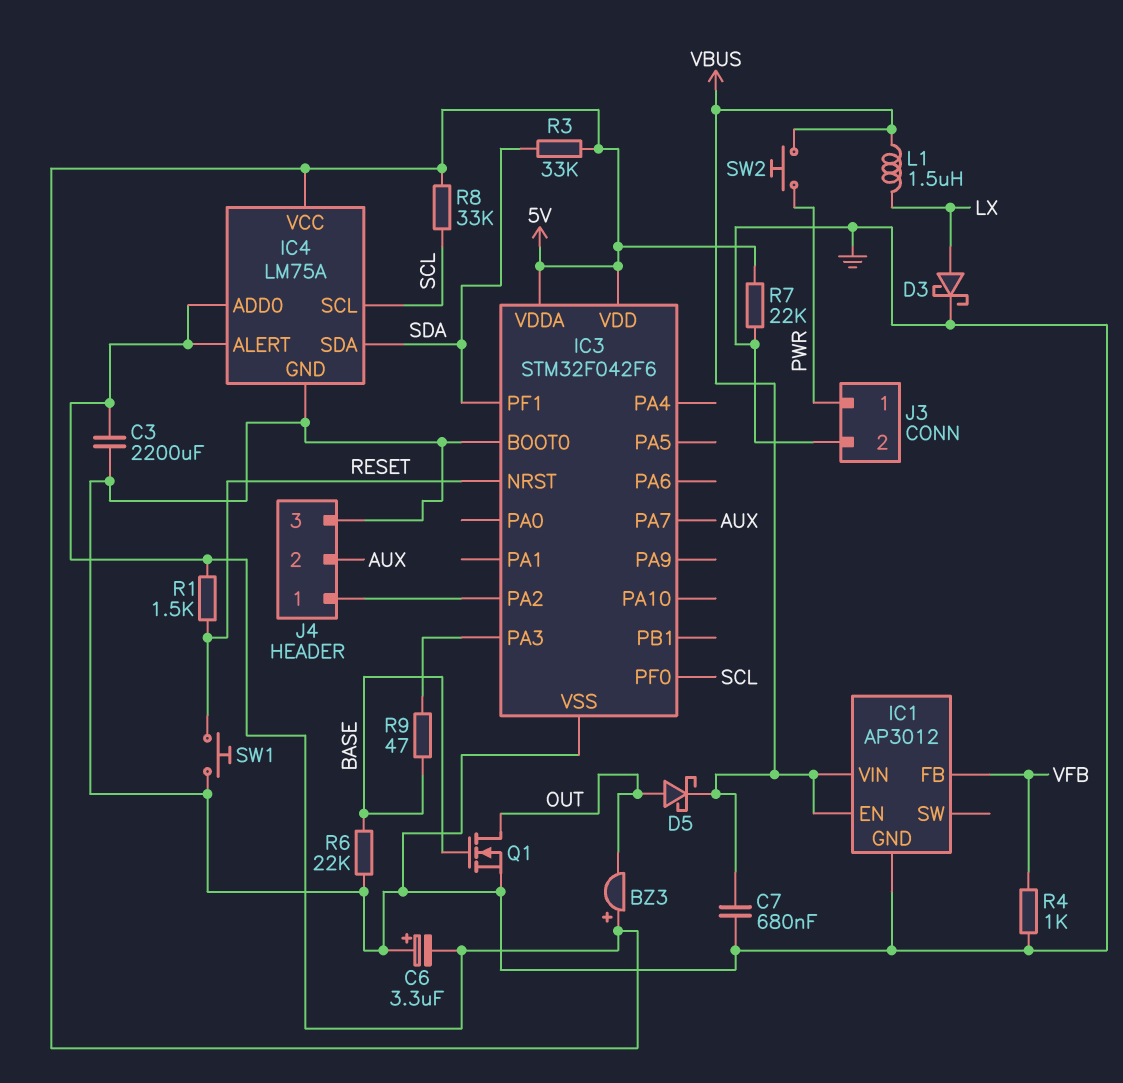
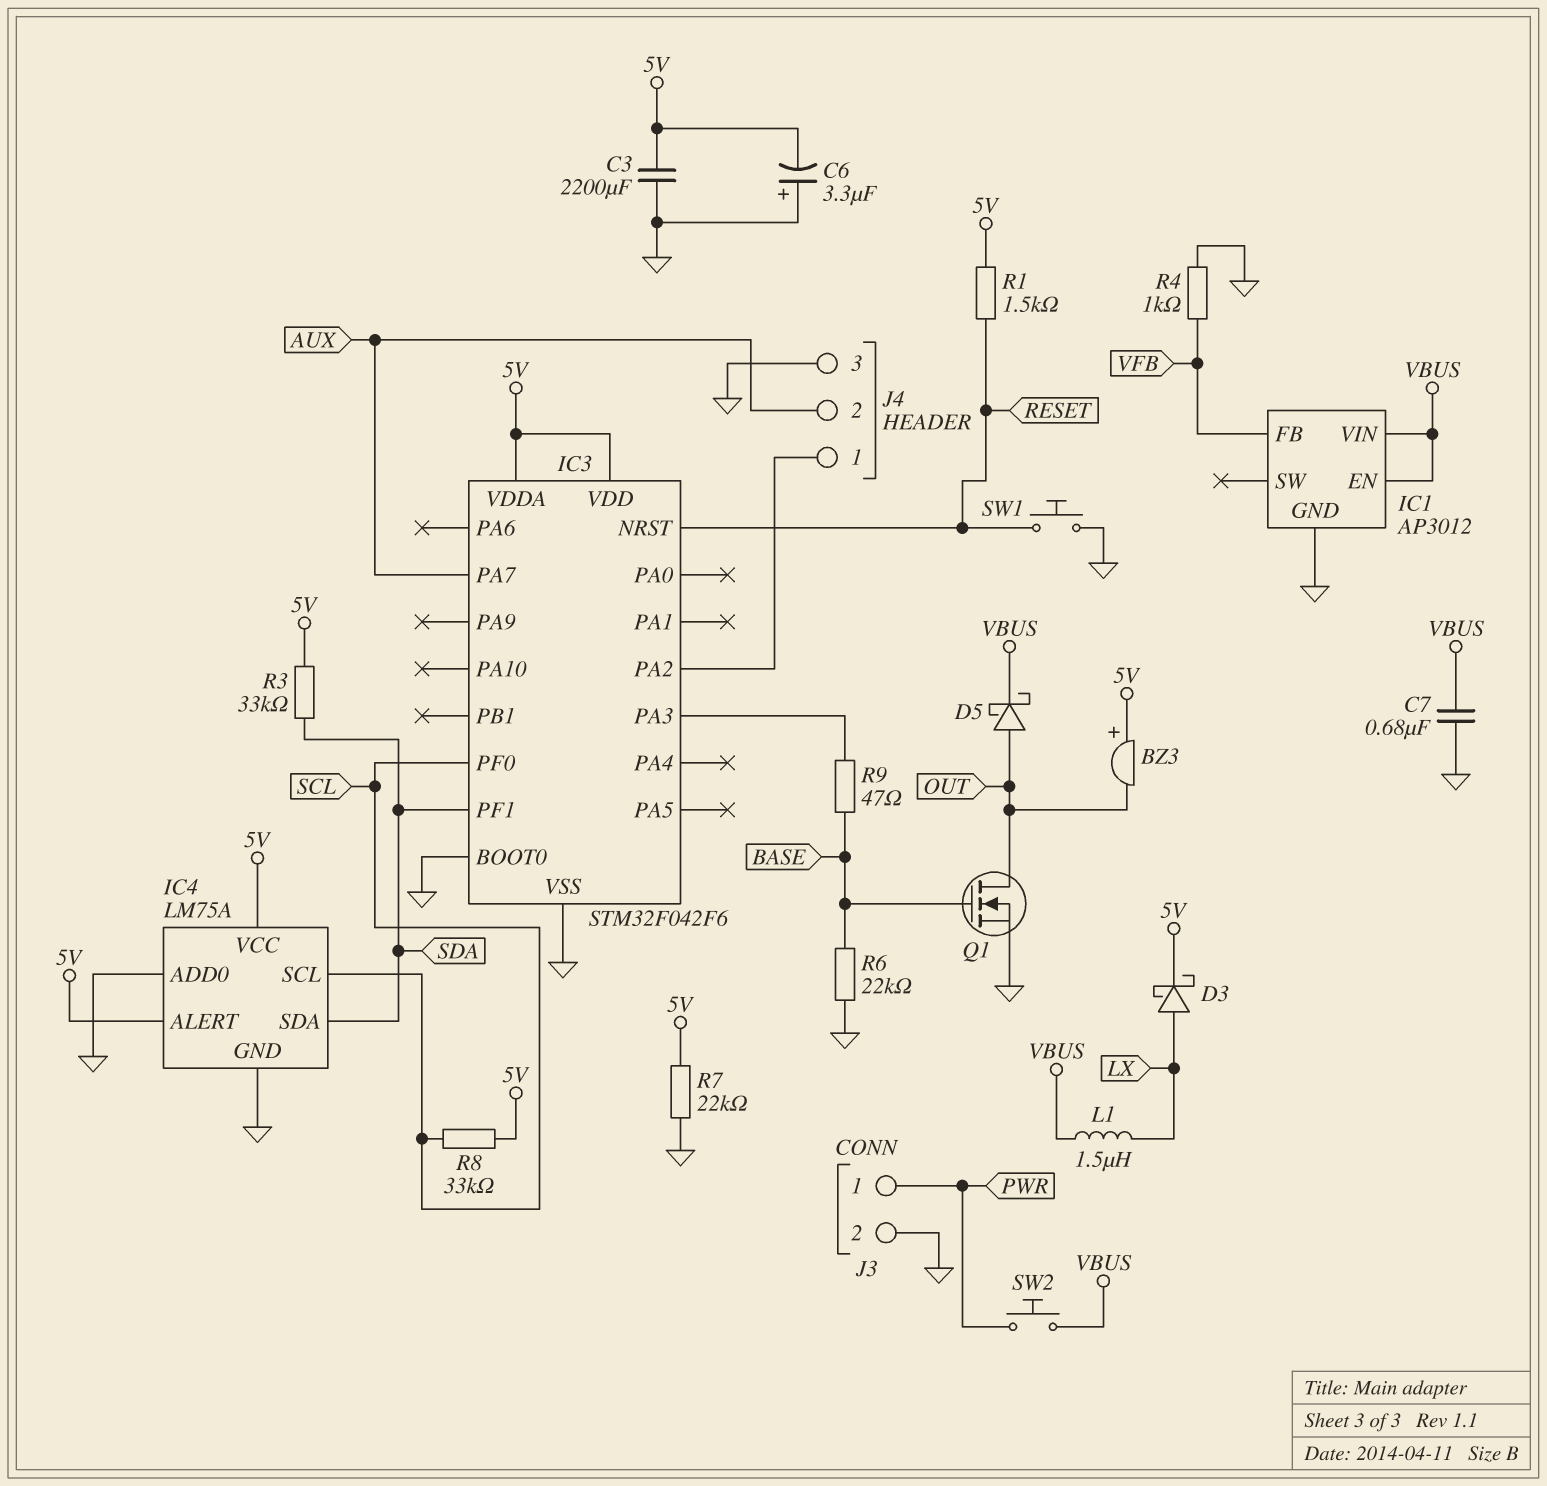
D3: schottky (A LX, K GND) -> schottky (A LX, K 5V)
IC4 pin ADD0: 5V -> GND

